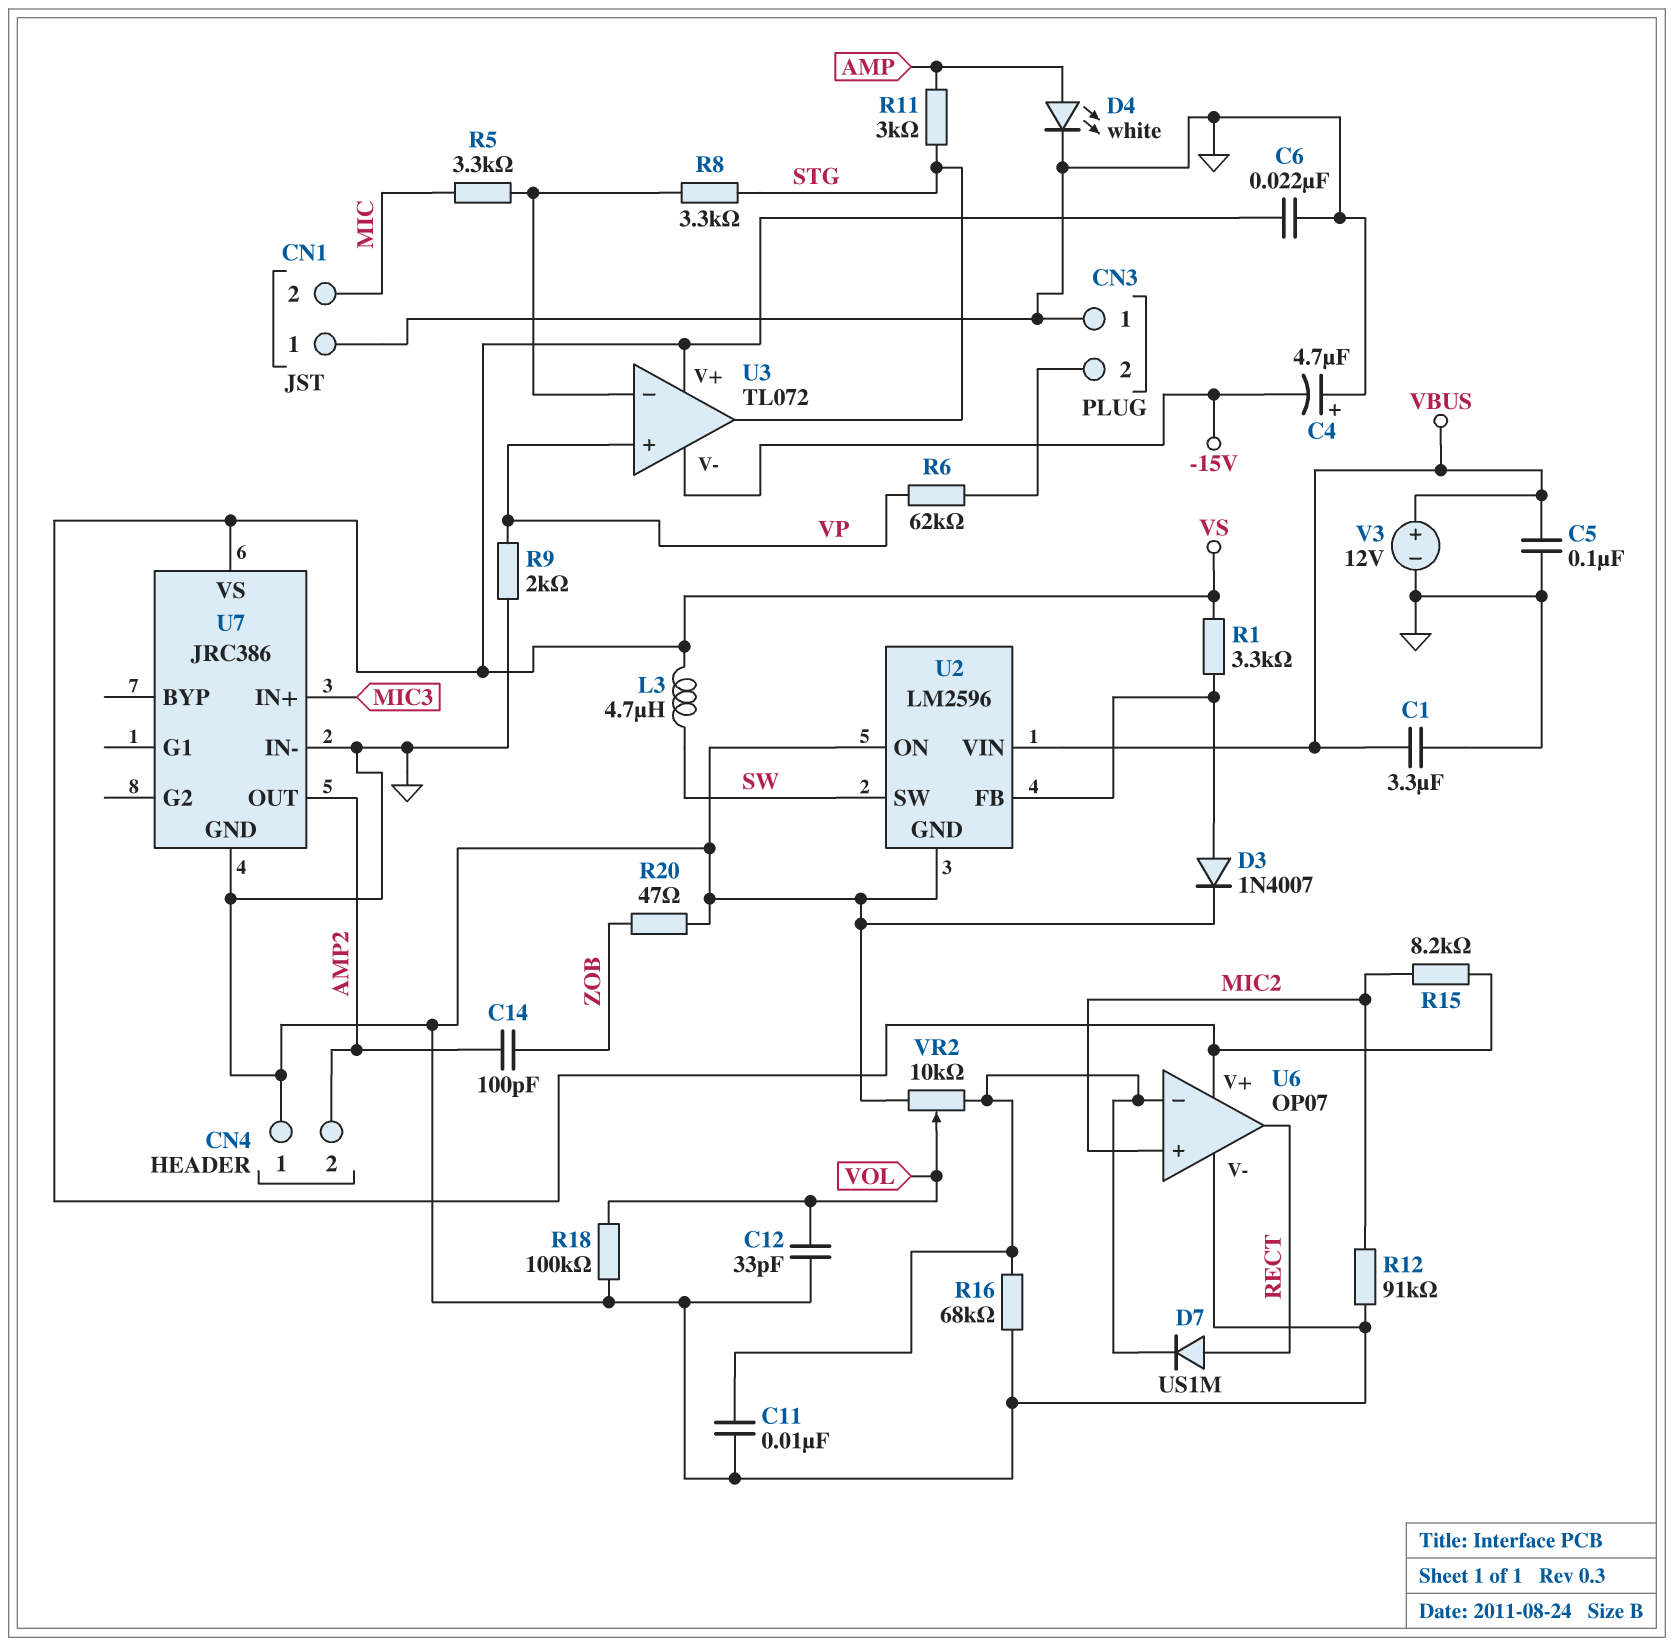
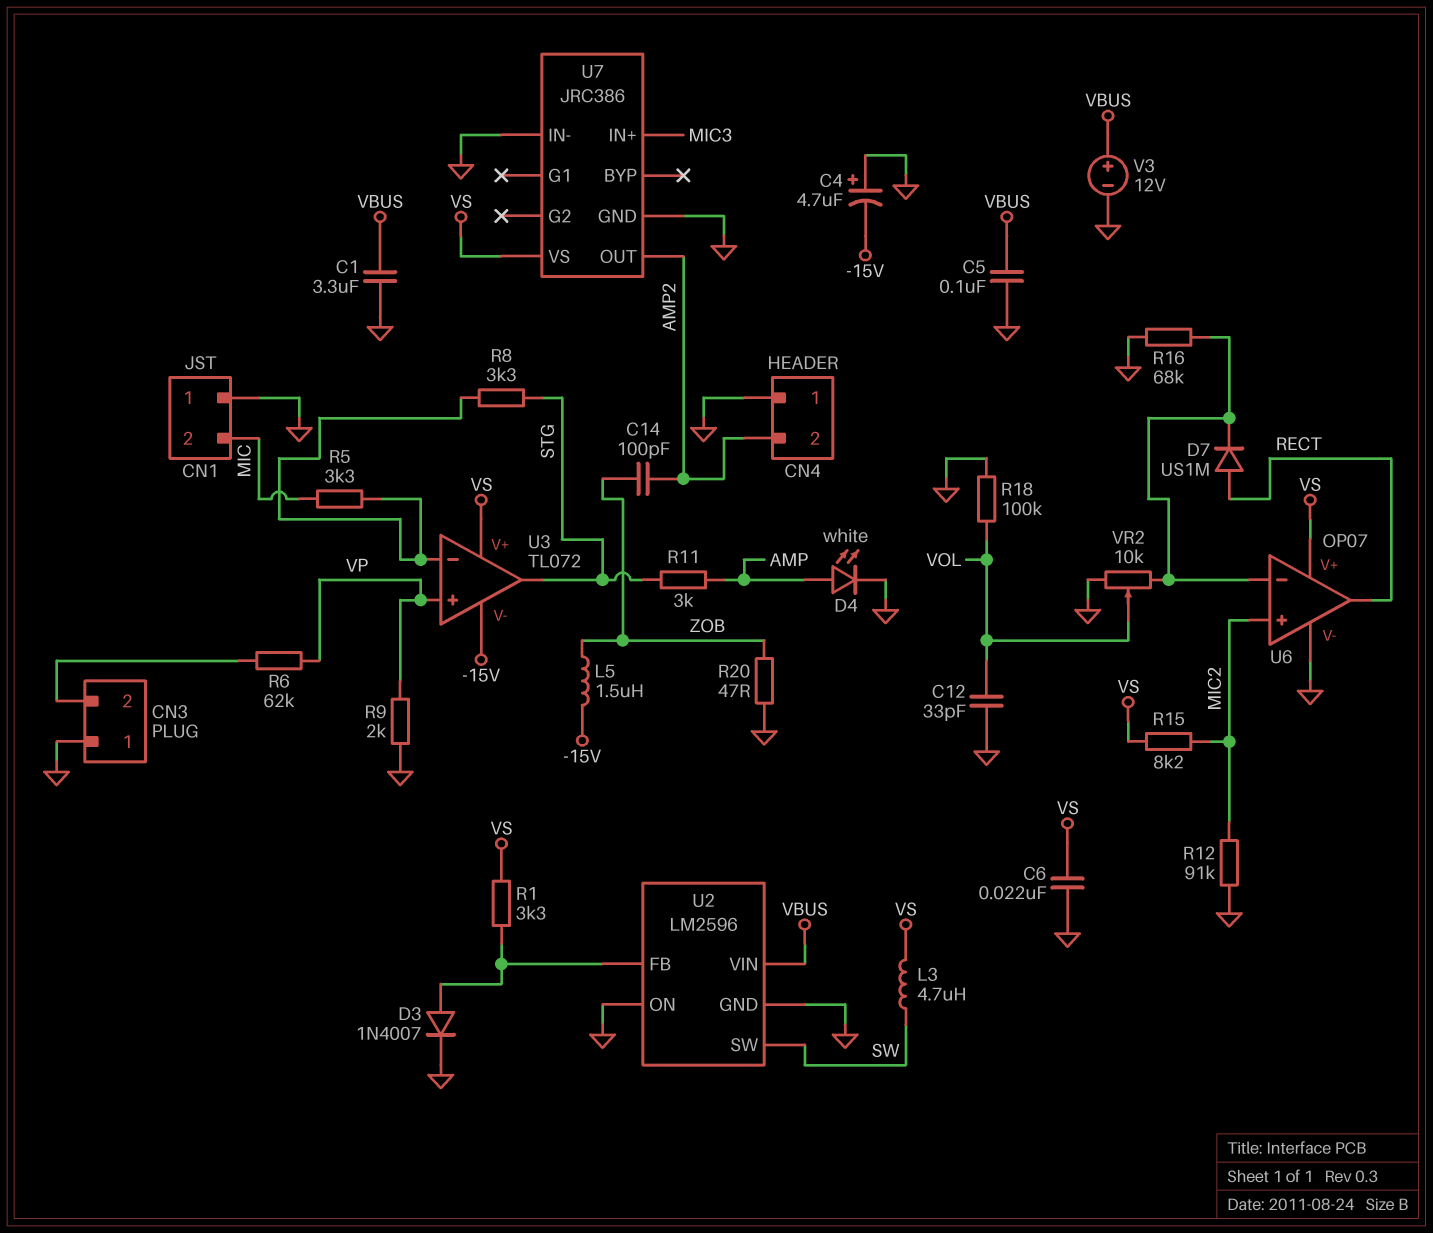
C11: 10nF (GND, U6/in-) -> none
L5: none -> 1.5uH (-15V, ZOB)

